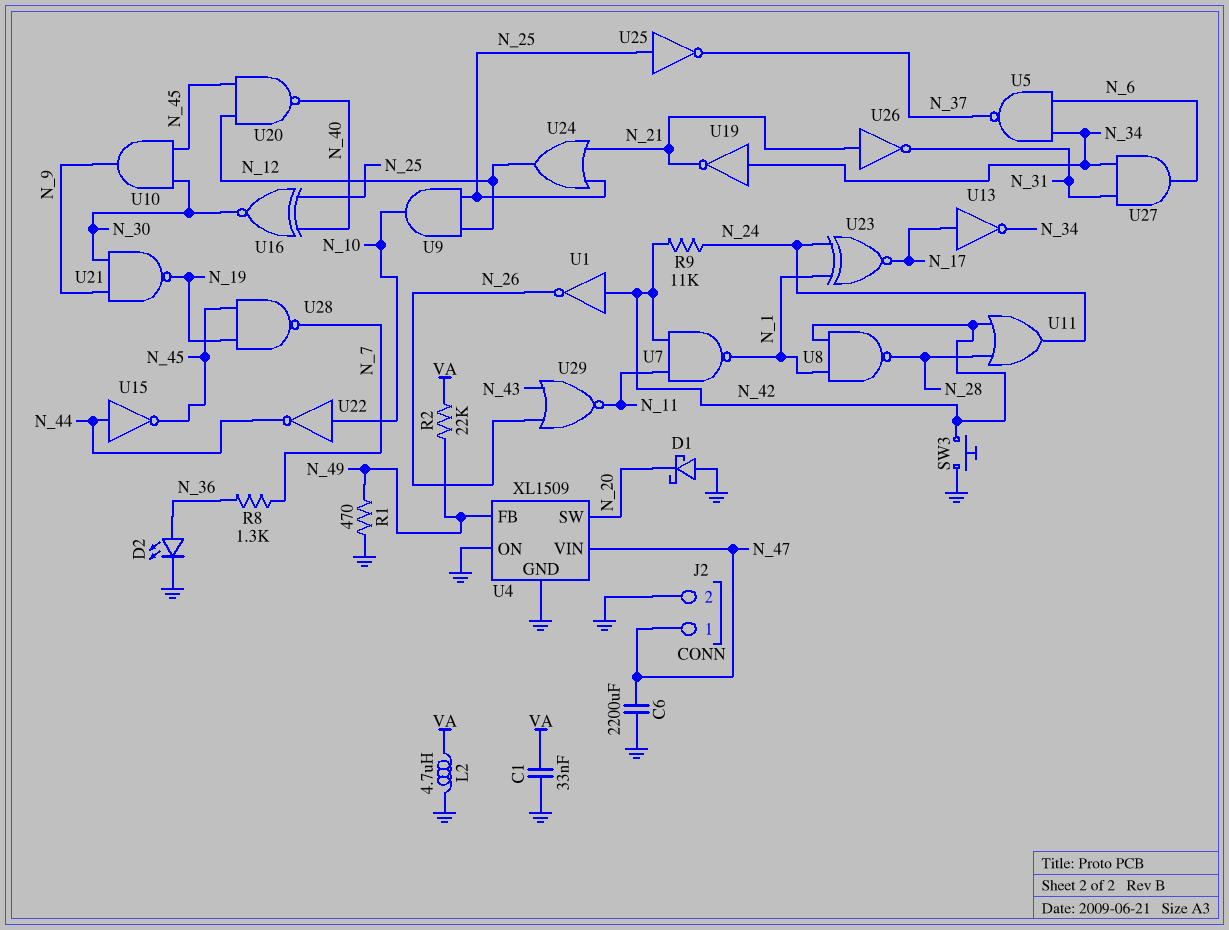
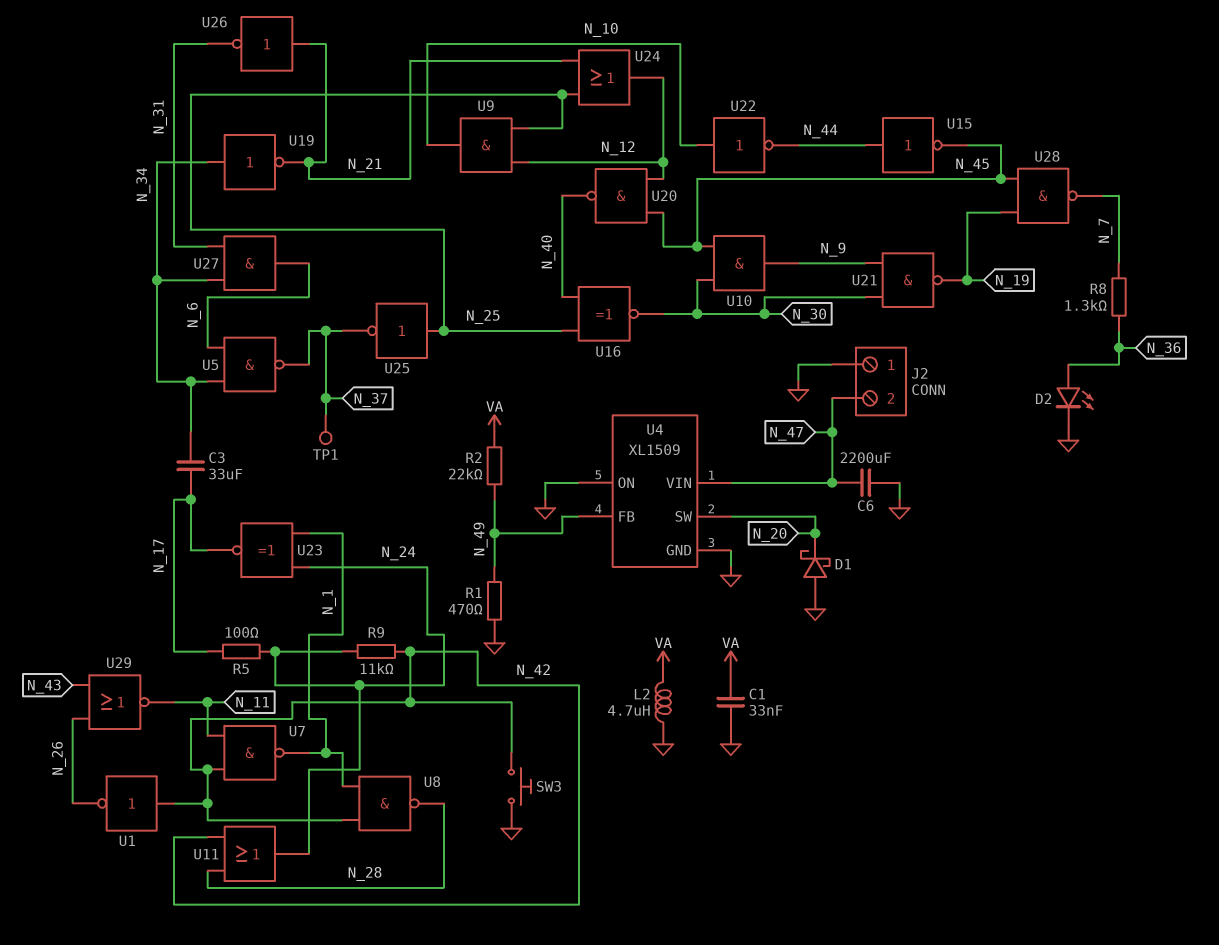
C3: none -> 33uF (N_17, N_34)
J2 pin 1: N_47 -> GND
J2 pin 2: GND -> N_47
R5: none -> 100 (N_17, N_24)
TP1: none -> test point (N_37)
U13: NOT (in N_17, out N_34) -> none

